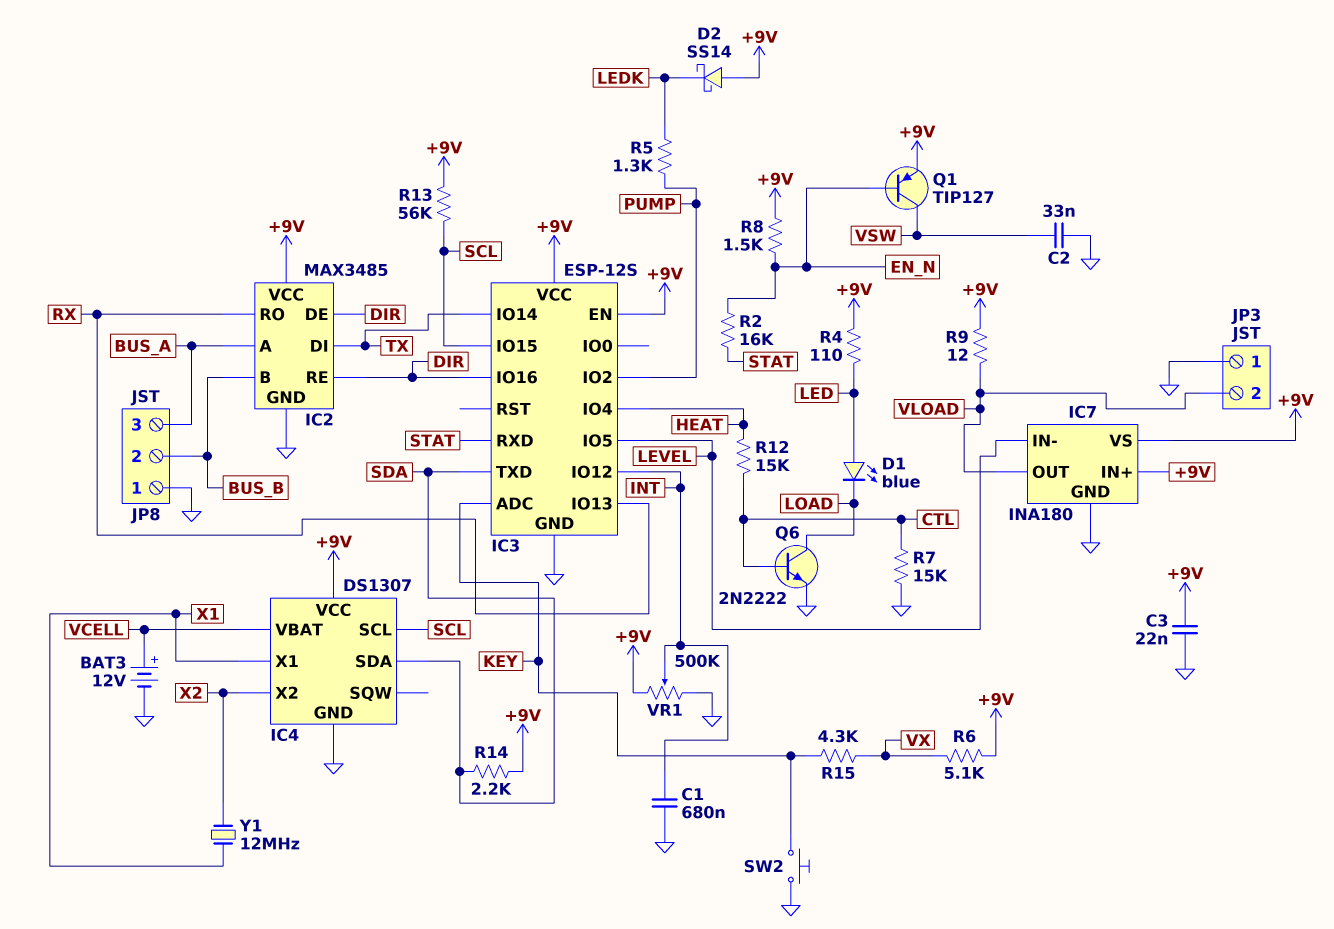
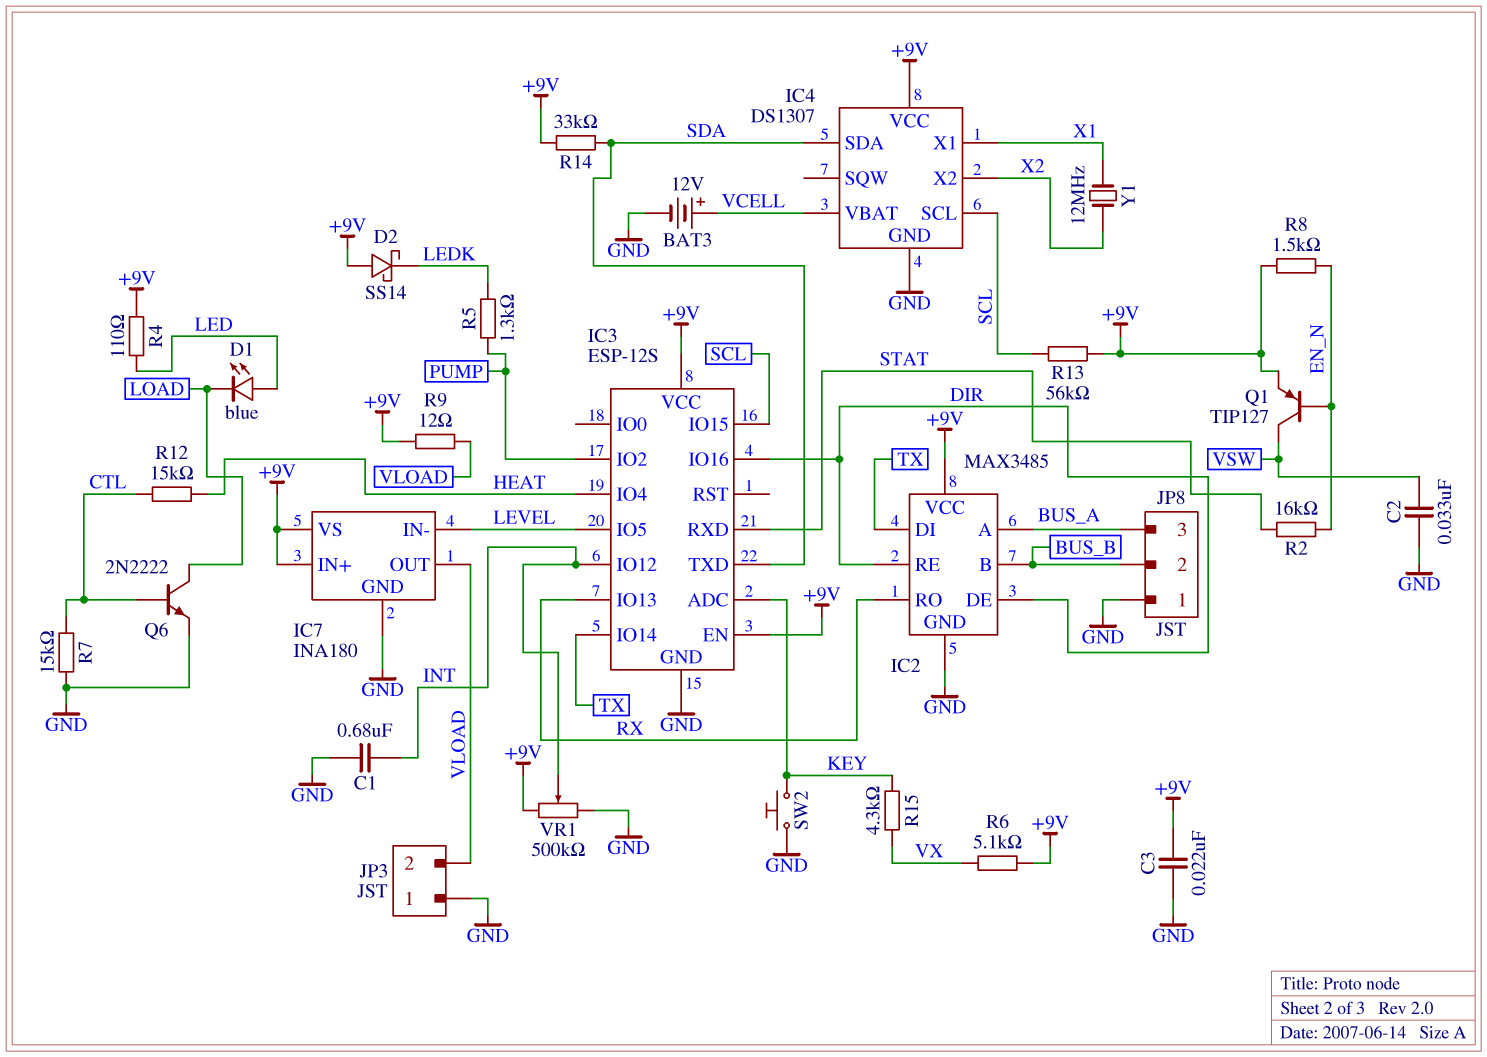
R14: 2.2k (+9V, SDA) -> 33k (+9V, SDA)

